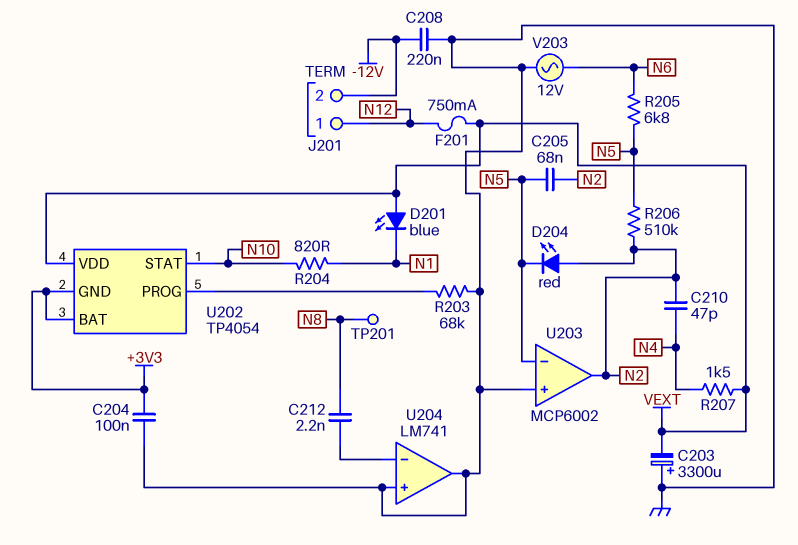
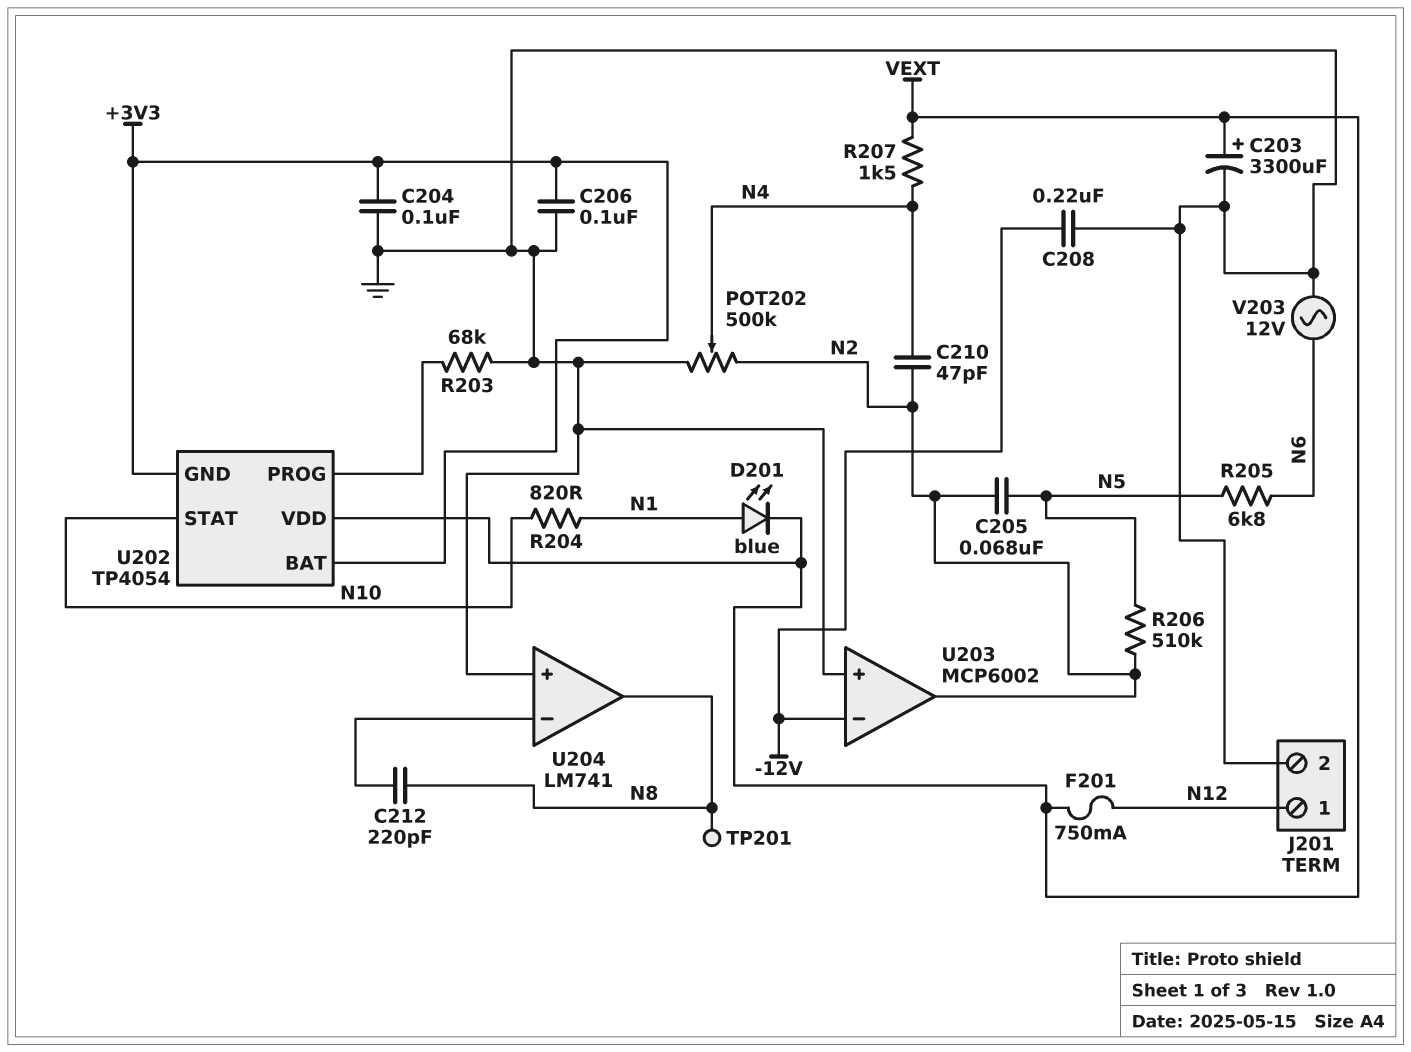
C203: 3300uF (plus GND, minus VEXT) -> 3300uF (plus VEXT, minus GND)
C206: none -> 100nF (+3V3, GND)
C212: 2.2nF (N8, U204/in-) -> 220pF (N8, U204/in-)
D201: LED blue (A VEXT, K N1) -> LED blue (A N1, K VEXT)
D204: LED red (A N2, K N5) -> none
J201 pin 2: -12V -> GND
POT202: none -> 500k (GND, N2, wiper N4)
U203 pin in-: N5 -> -12V
U204 pin out: GND -> N8

